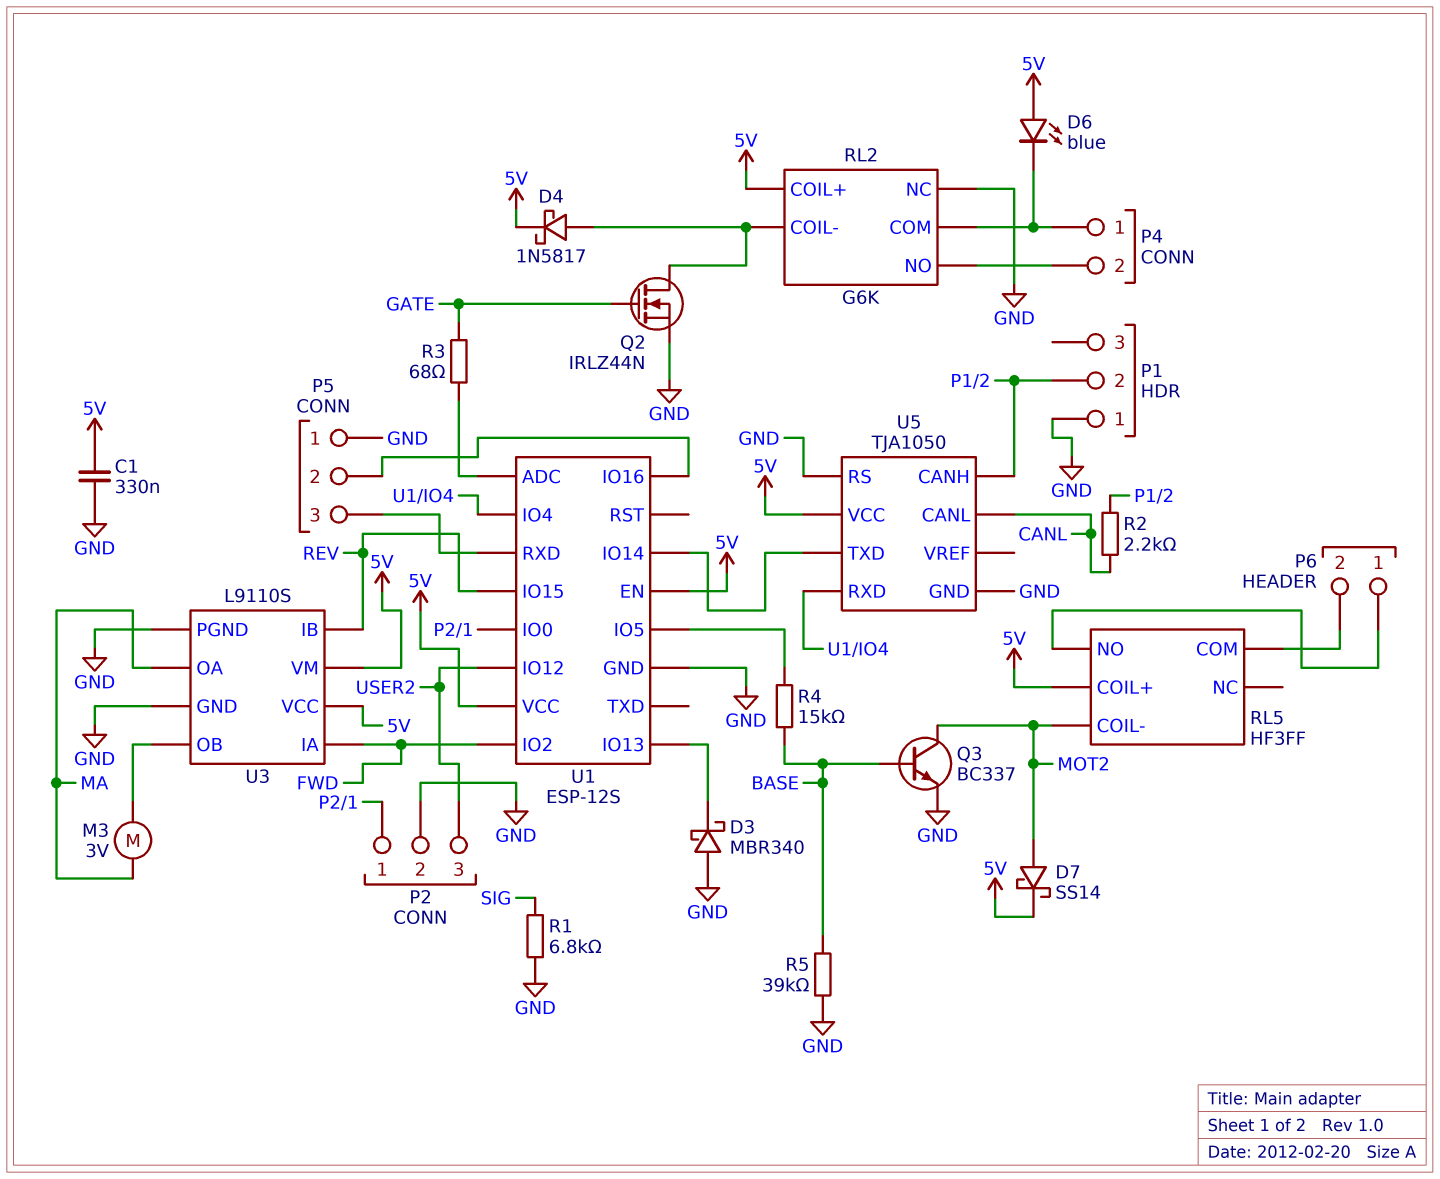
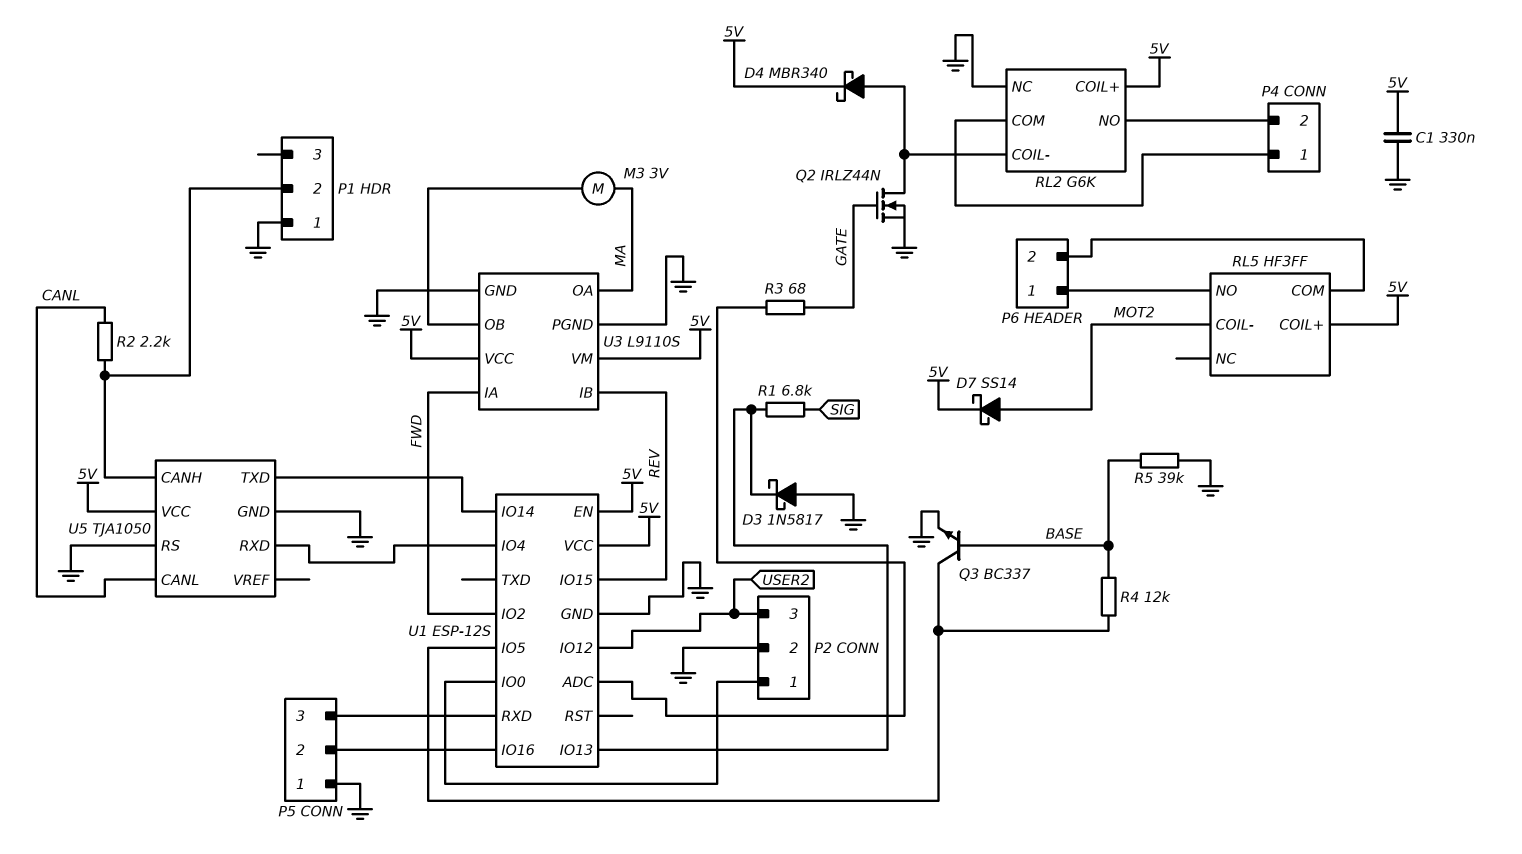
D3: schottky MBR340 (A GND, K U1/IO13) -> schottky 1N5817 (A GND, K U1/IO13)
D4: schottky 1N5817 (A RL2/COIL-, K 5V) -> schottky MBR340 (A RL2/COIL-, K 5V)
D6: LED blue (A 5V, K P4/1) -> none
Q3: NPN BC337 (B BASE, C MOT2, E GND) -> NPN BC337 (B BASE, C U1/IO5, E GND)
R1: 6.8k (GND, SIG) -> 6.8k (SIG, U1/IO13)
R4: 15k (BASE, U1/IO5) -> 12k (BASE, U1/IO5)

